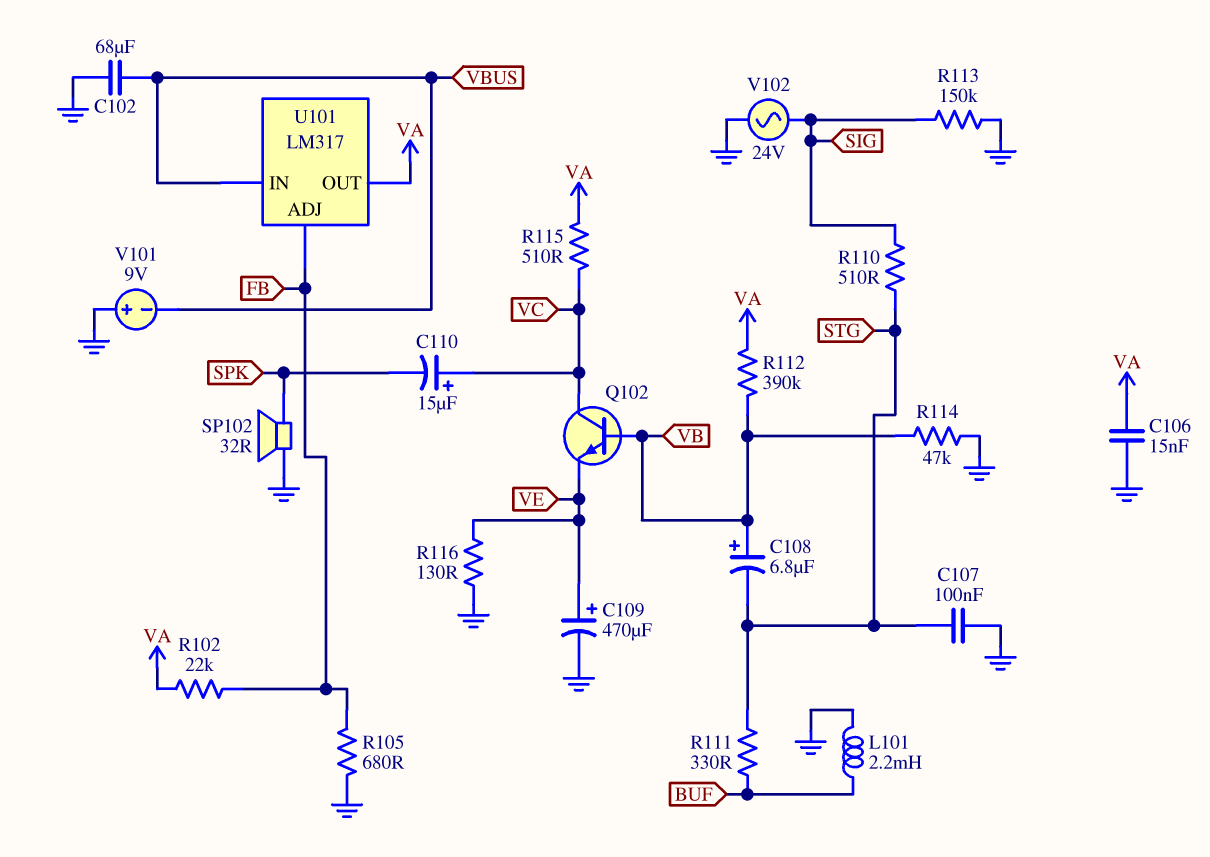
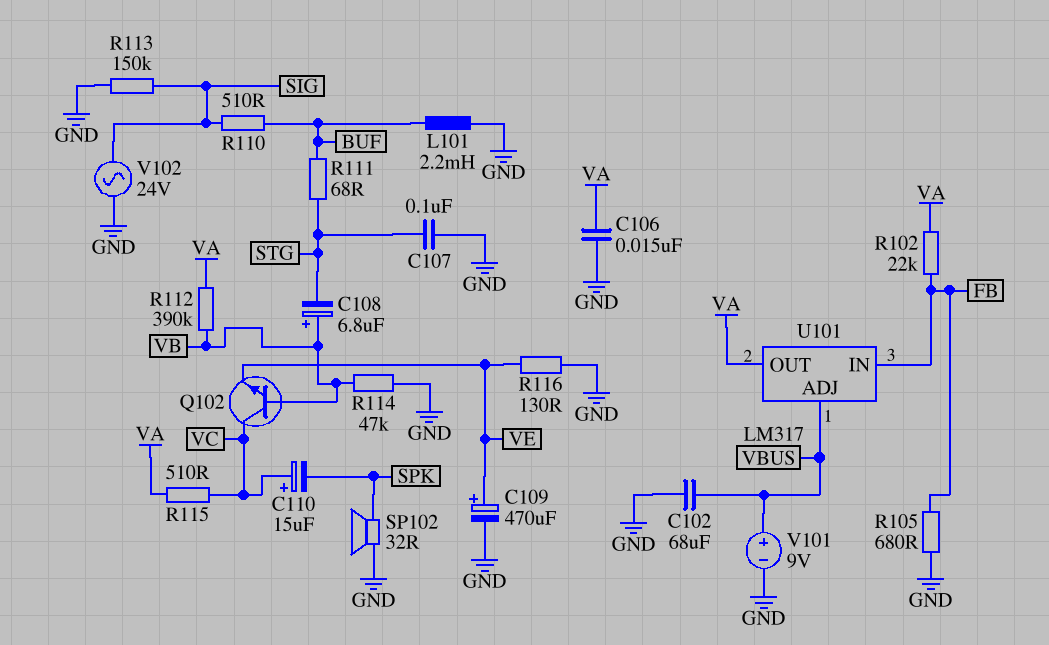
R110: 510 (SIG, STG) -> 510 (BUF, SIG)
R111: 330 (BUF, STG) -> 68 (BUF, STG)
U101 pin ADJ: FB -> VBUS
U101 pin IN: VBUS -> FB
V101: 9V (plus GND, minus VBUS) -> 9V (plus VBUS, minus GND)

